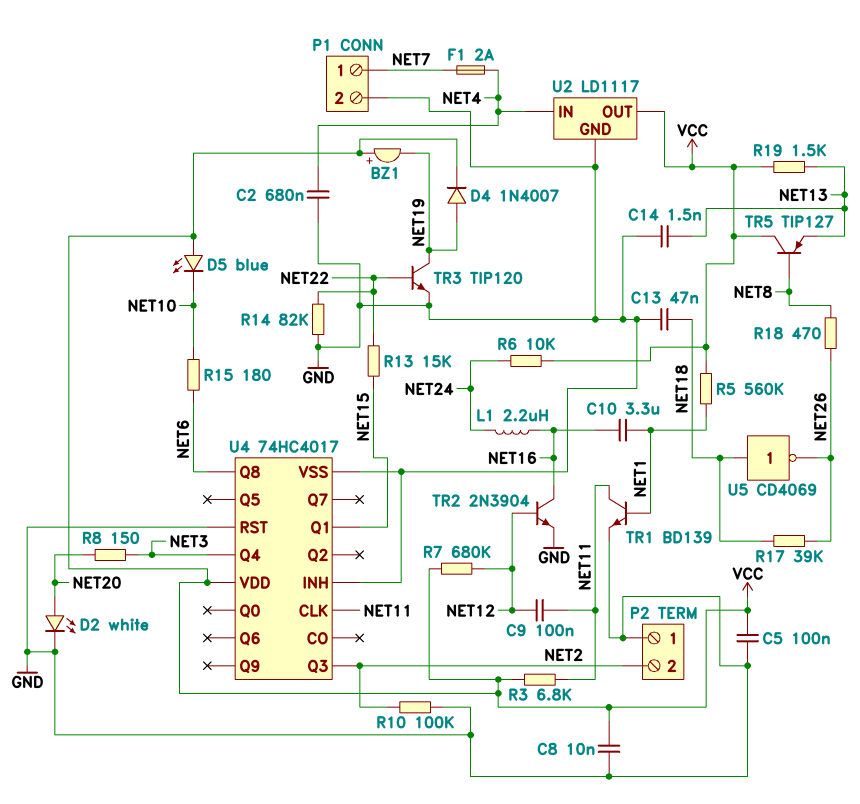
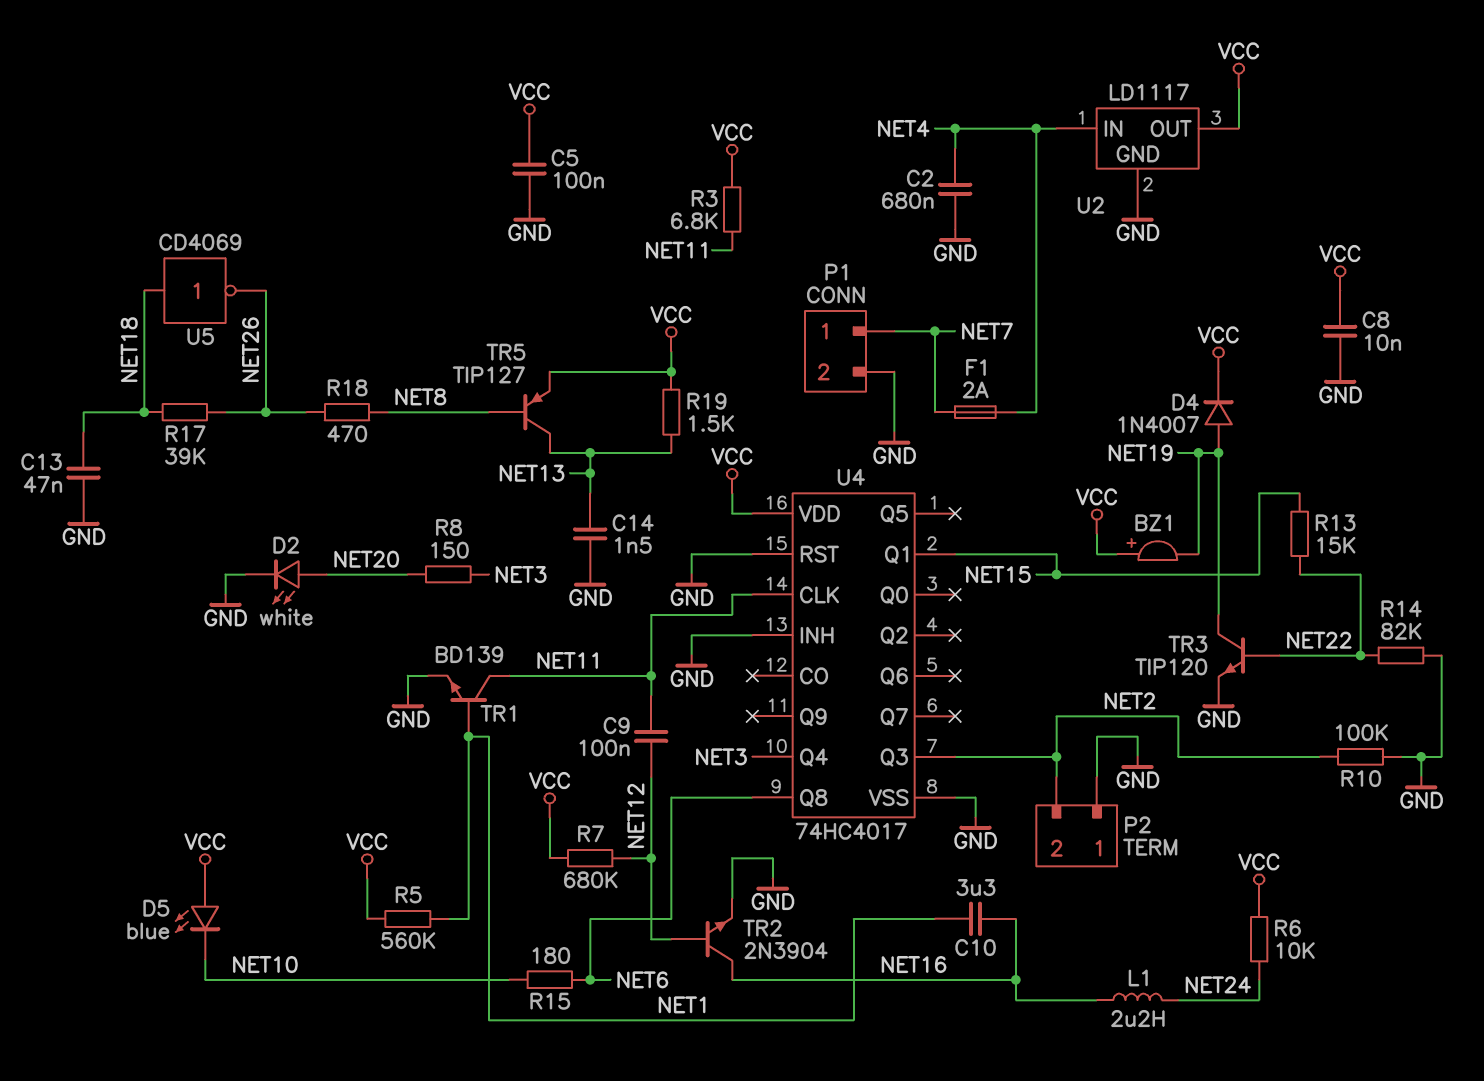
TR5: PNP TIP127 (B NET8, C VCC, E NET13) -> PNP TIP127 (B NET8, C NET13, E VCC)

